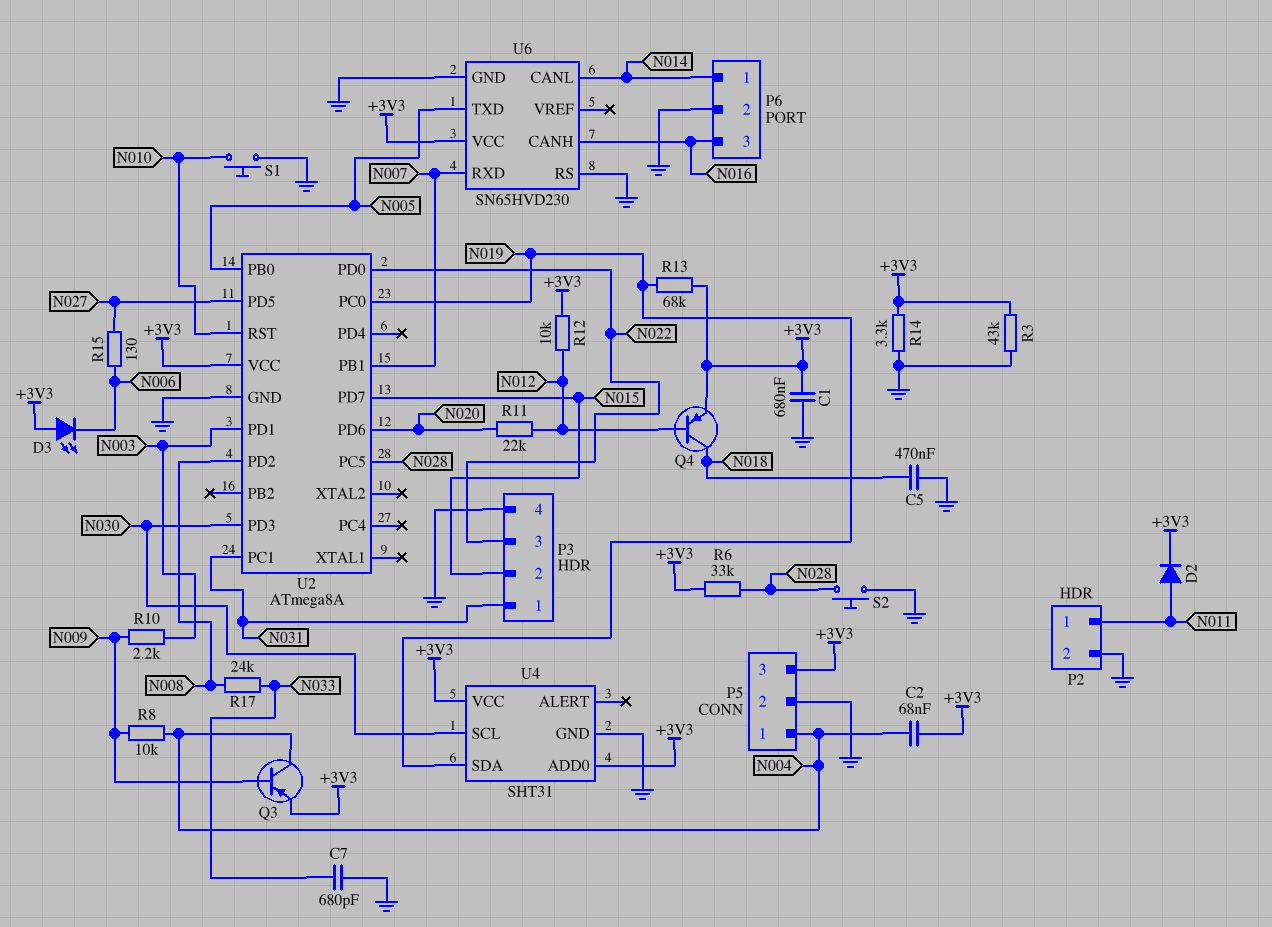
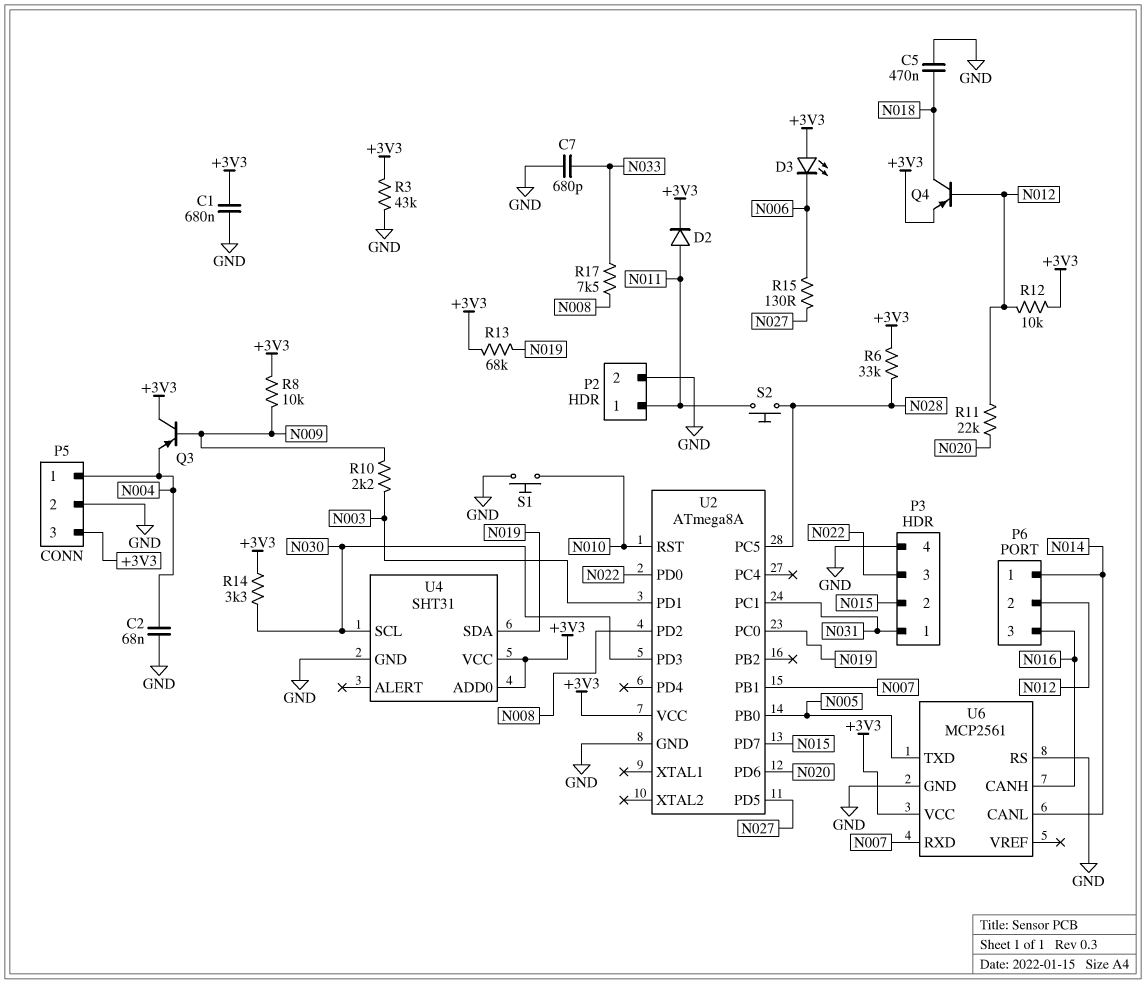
C2: 68nF (+3V3, N004) -> 68nF (GND, N004)
P6 pin 2: GND -> N012
Q3: PNP (B N009, C N004, E +3V3) -> PNP (B N009, C +3V3, E N004)
R8: 10k (N004, N009) -> 10k (+3V3, N009)
R14: 3.3k (+3V3, GND) -> 3.3k (+3V3, N030)
R17: 24k (N008, N033) -> 7.5k (N008, N033)
S2: button (GND, N028) -> button (N011, N028)
U6: SN65HVD230 -> MCP2561

